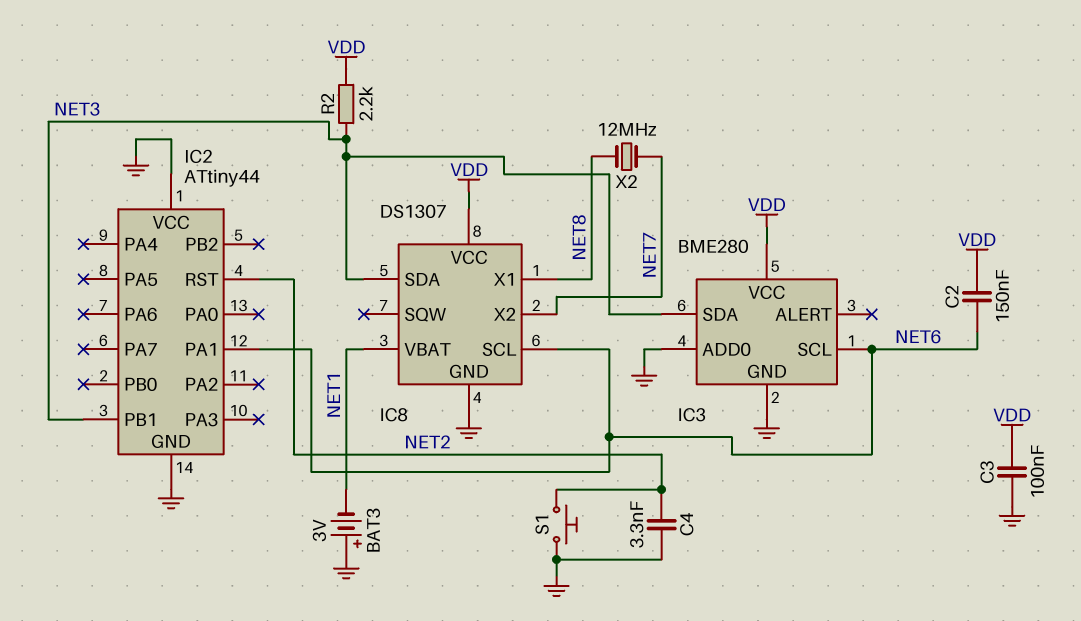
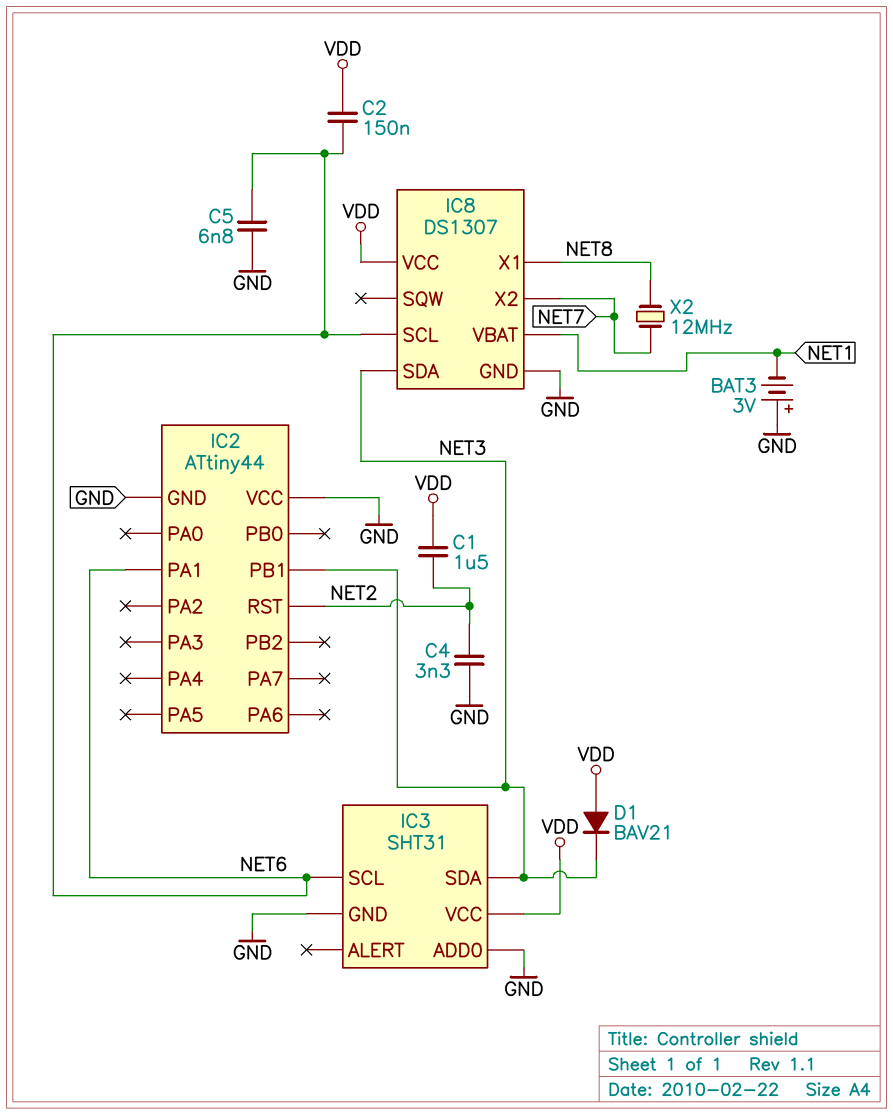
C1: none -> 1.5uF (NET2, VDD)
C3: 100nF (GND, VDD) -> none
C5: none -> 6.8nF (GND, NET6)
D1: none -> diode BAV21 (A VDD, K NET3)
IC3: BME280 -> SHT31
R2: 2.2k (NET3, VDD) -> none
S1: button (GND, NET2) -> none

